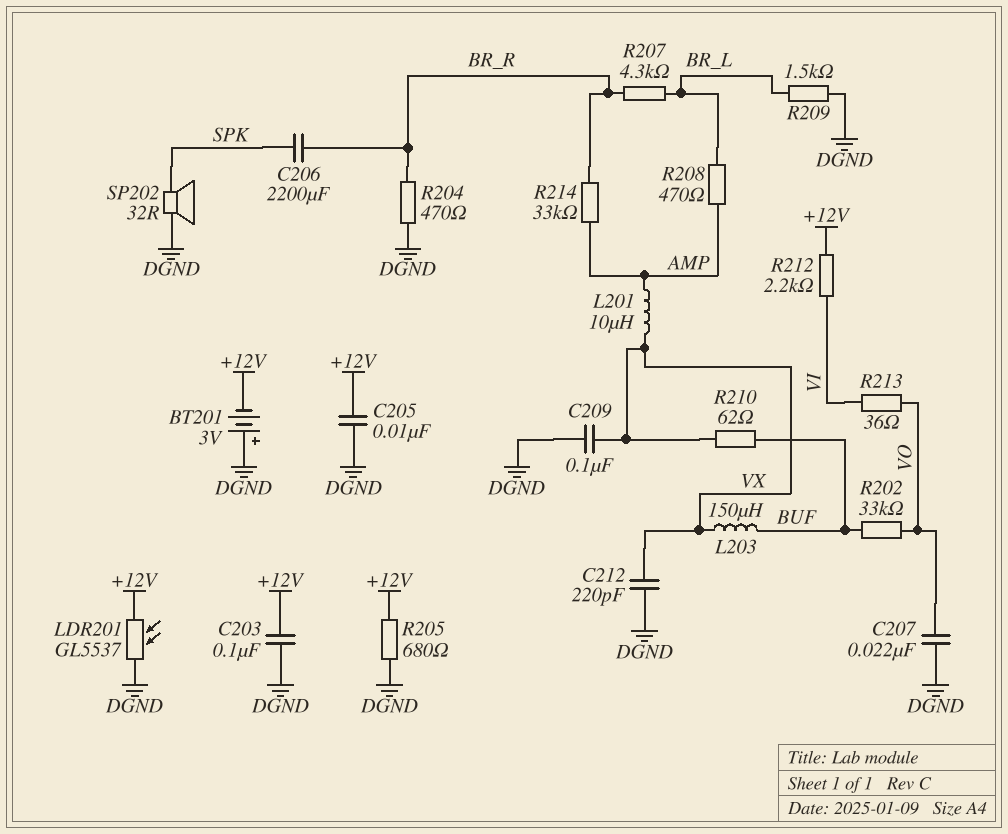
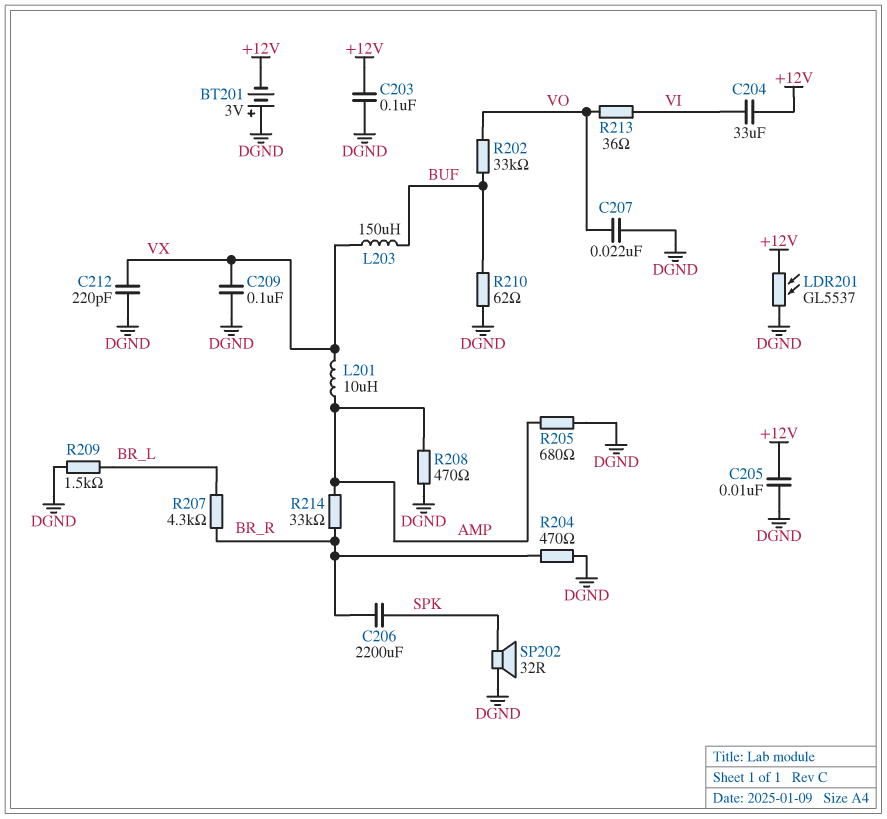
C204: none -> 33uF (+12V, VI)
R205: 680 (+12V, DGND) -> 680 (AMP, DGND)
R208: 470 (AMP, BR_L) -> 470 (AMP, DGND)
R210: 62 (BUF, VX) -> 62 (BUF, DGND)
R212: 2.2k (+12V, VI) -> none

